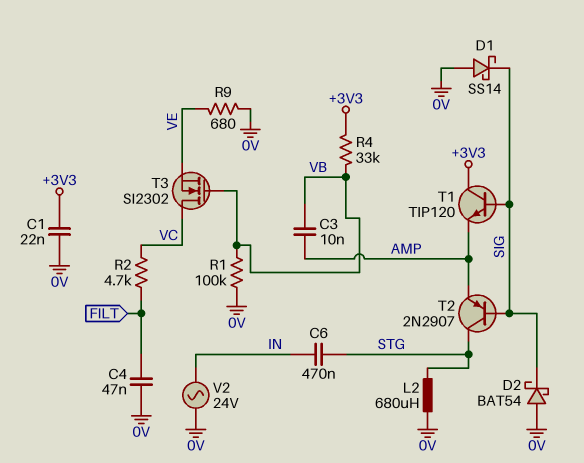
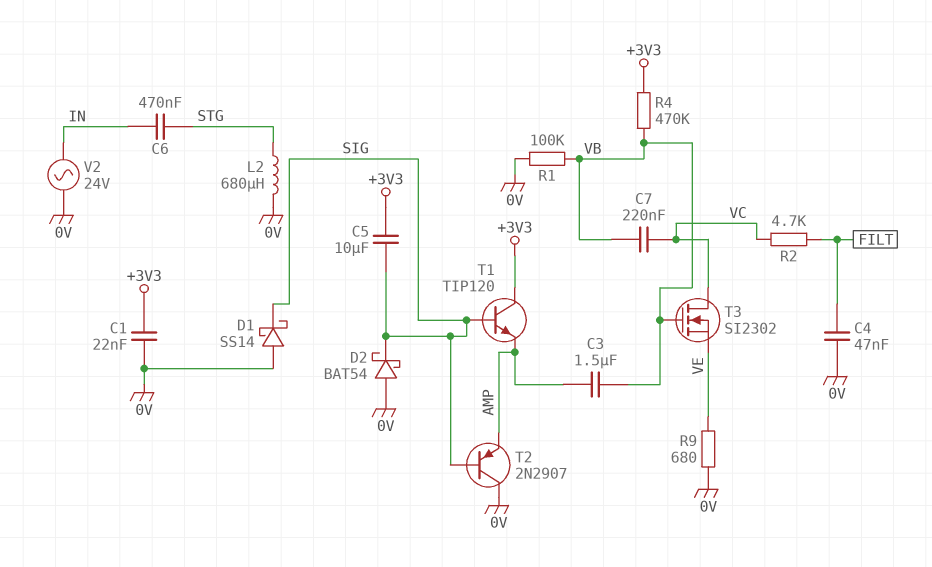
C3: 10nF (AMP, VB) -> 1.5uF (AMP, VB)
C5: none -> 10uF (+3V3, SIG)
C7: none -> 220nF (VB, VC)
R4: 33k (+3V3, VB) -> 470k (+3V3, VB)
T2: PNP 2N2907 (B SIG, C STG, E AMP) -> PNP 2N2907 (B SIG, C 0V, E AMP)

